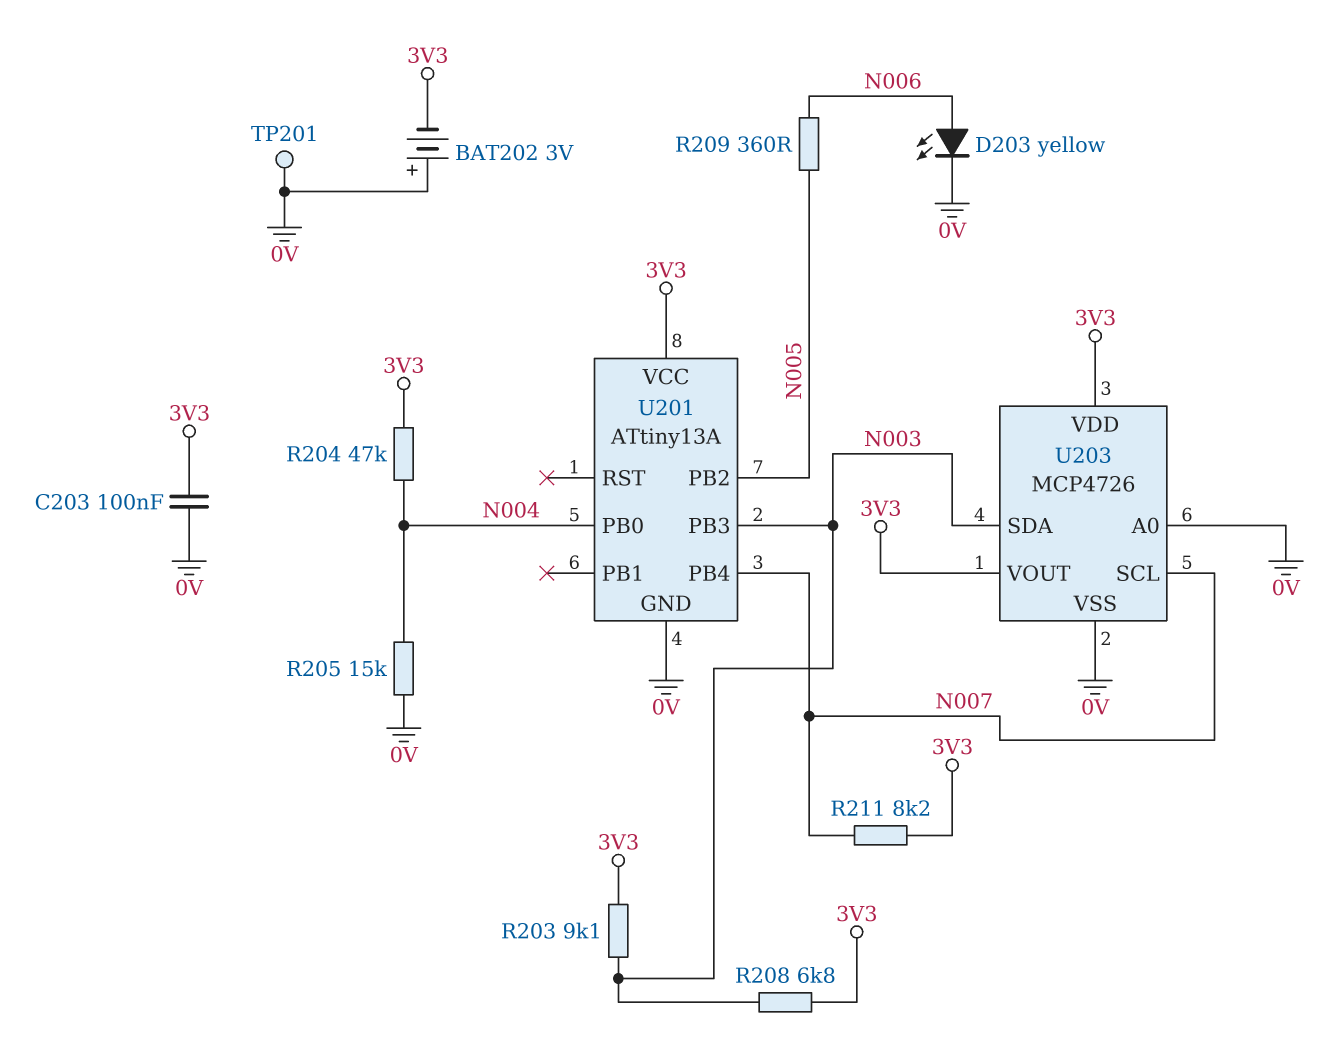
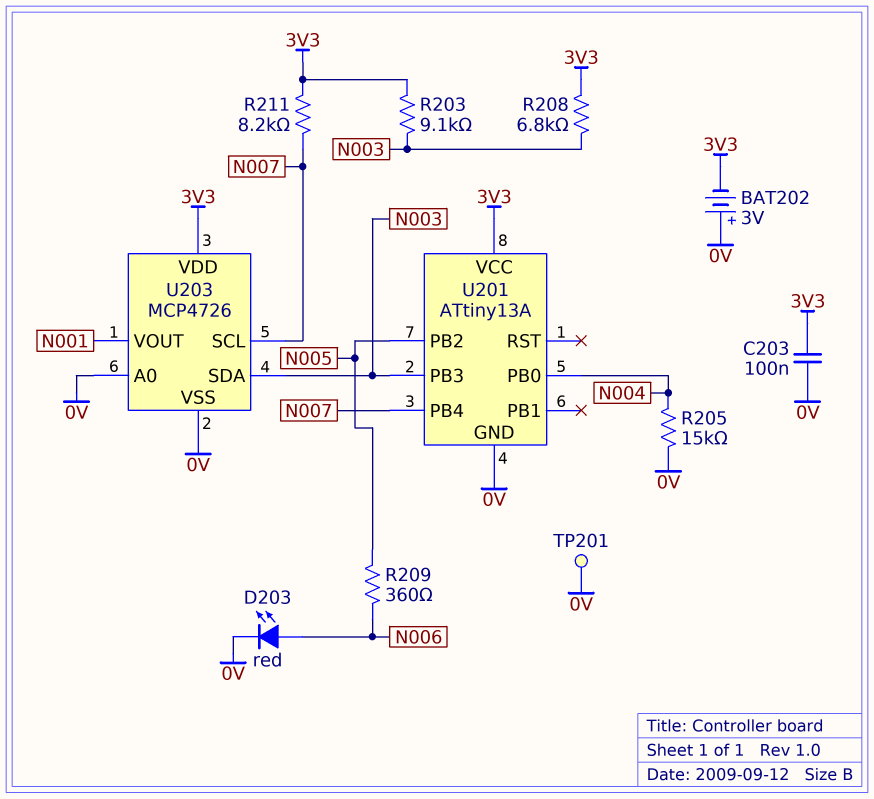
D203: LED yellow (A N006, K 0V) -> LED red (A N006, K 0V)
R204: 47k (3V3, N004) -> none
U203 pin VOUT: 3V3 -> N001

